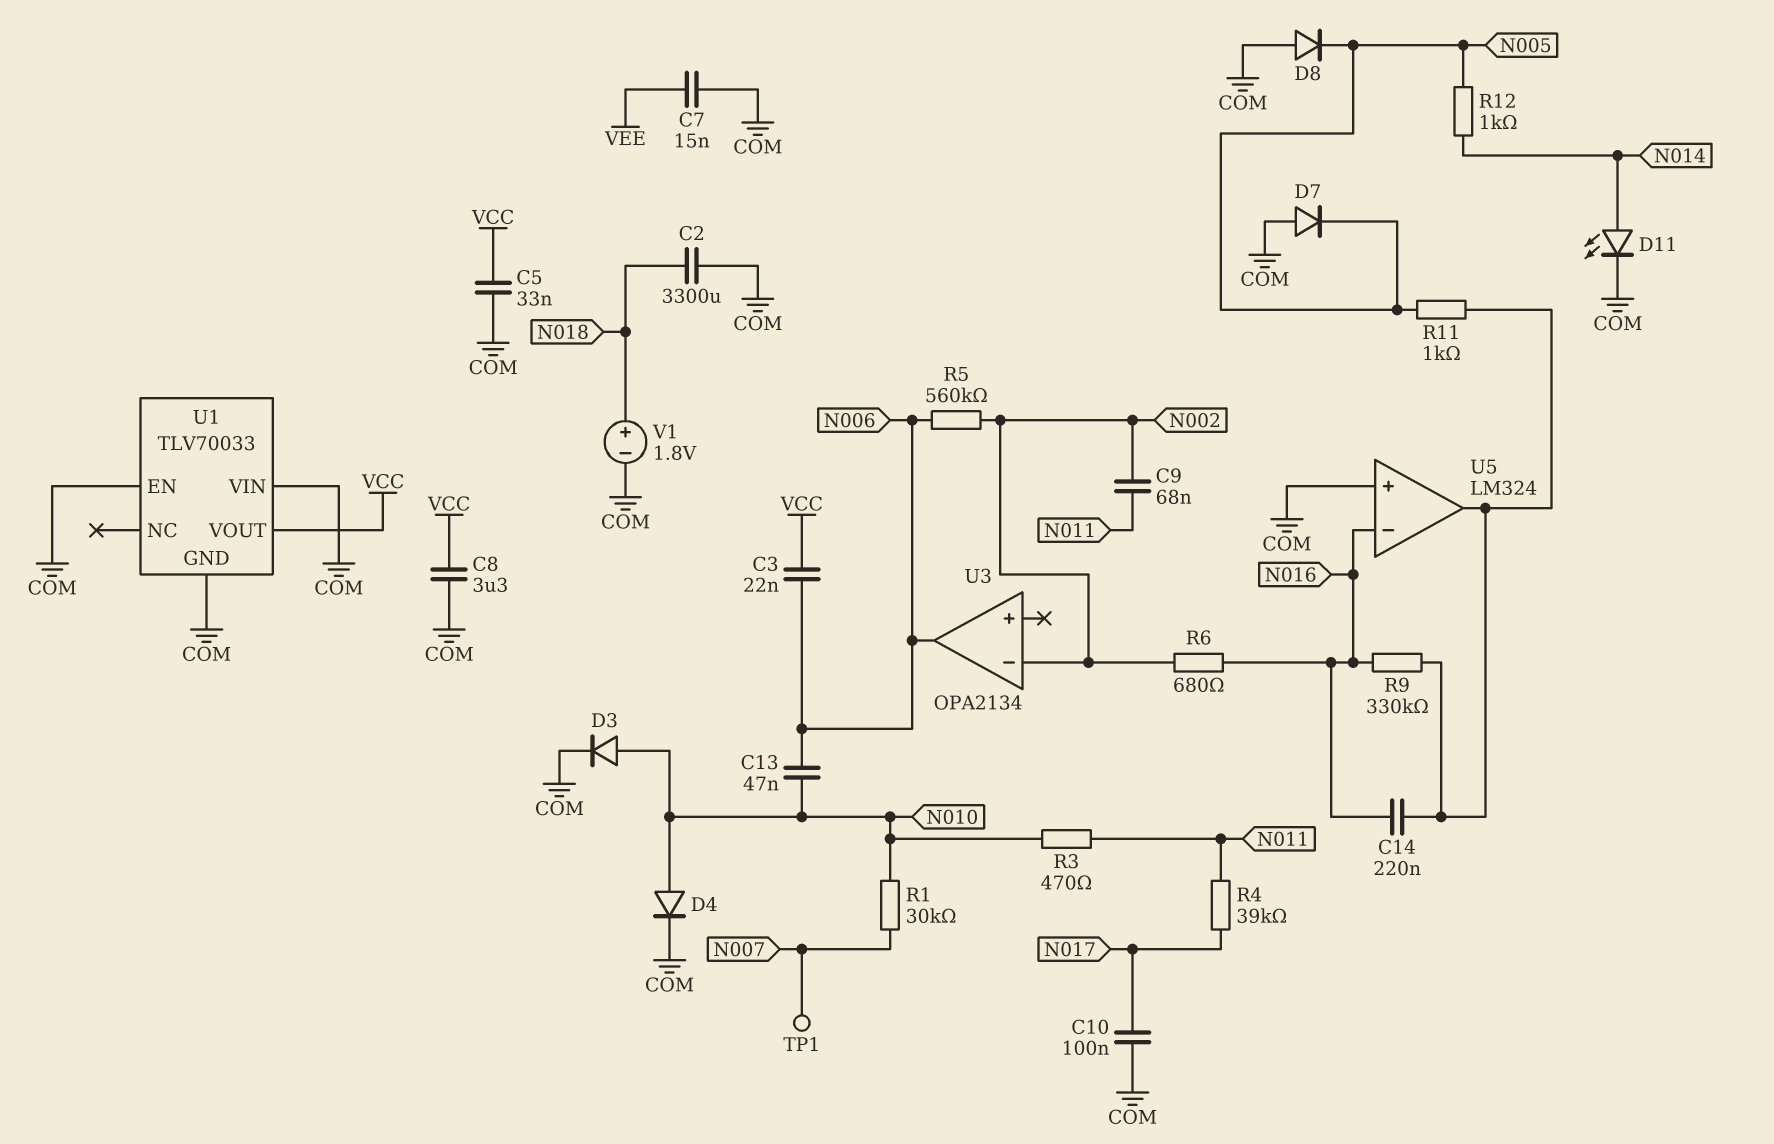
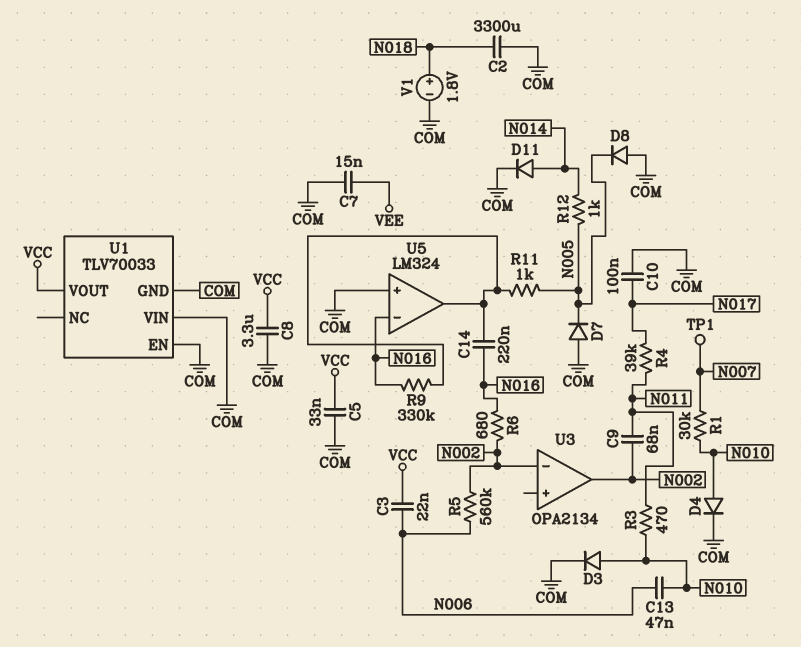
D11: LED (A N014, K COM) -> diode (A N014, K COM)
U3 pin out: N006 -> N002

